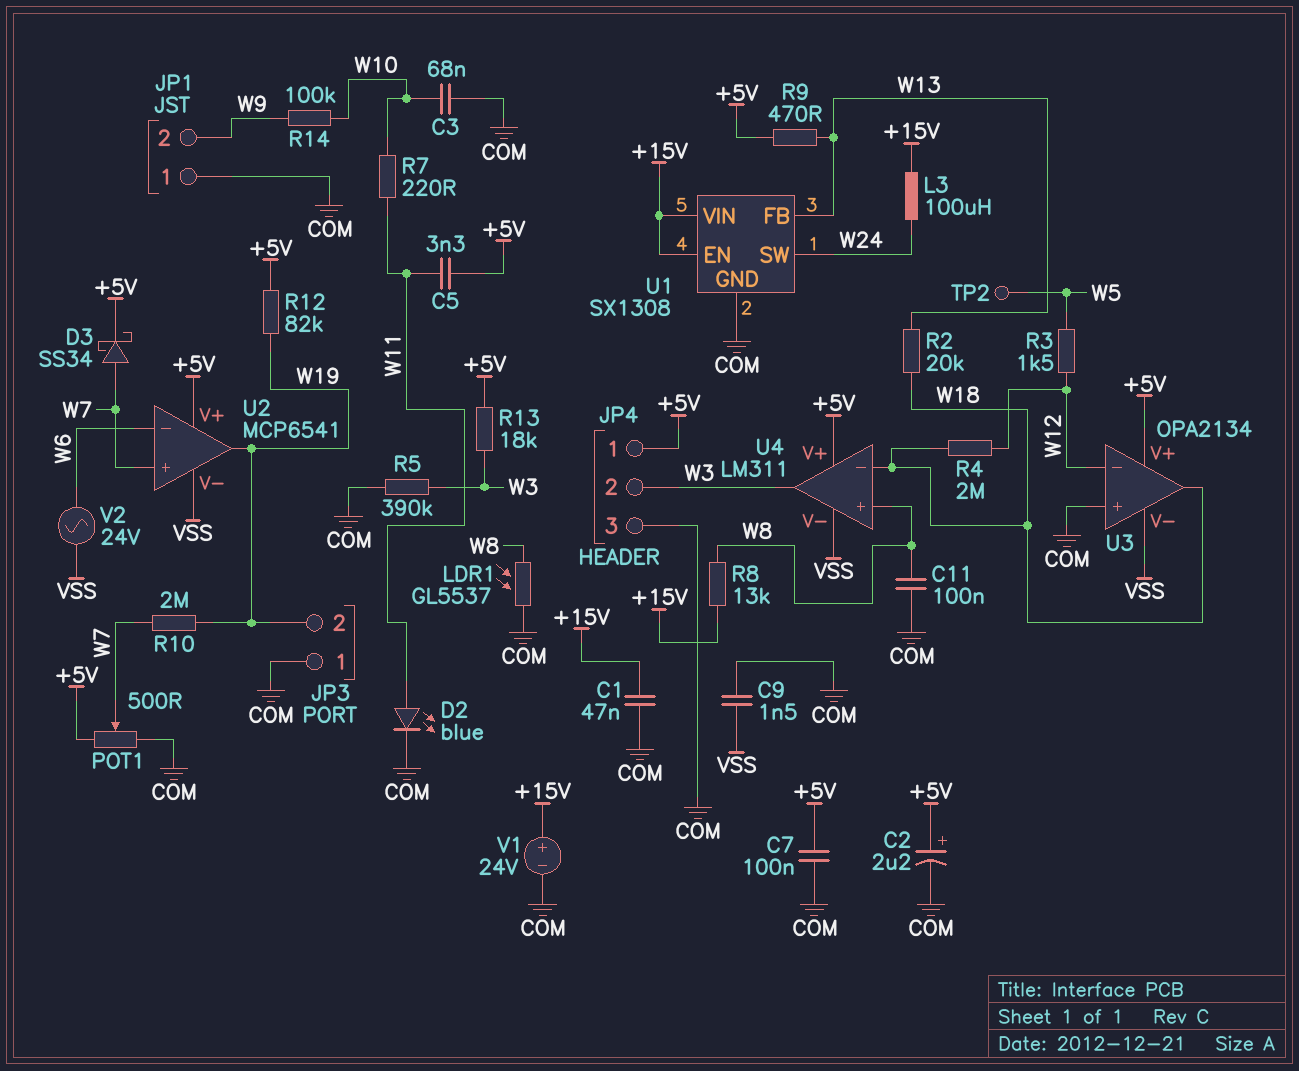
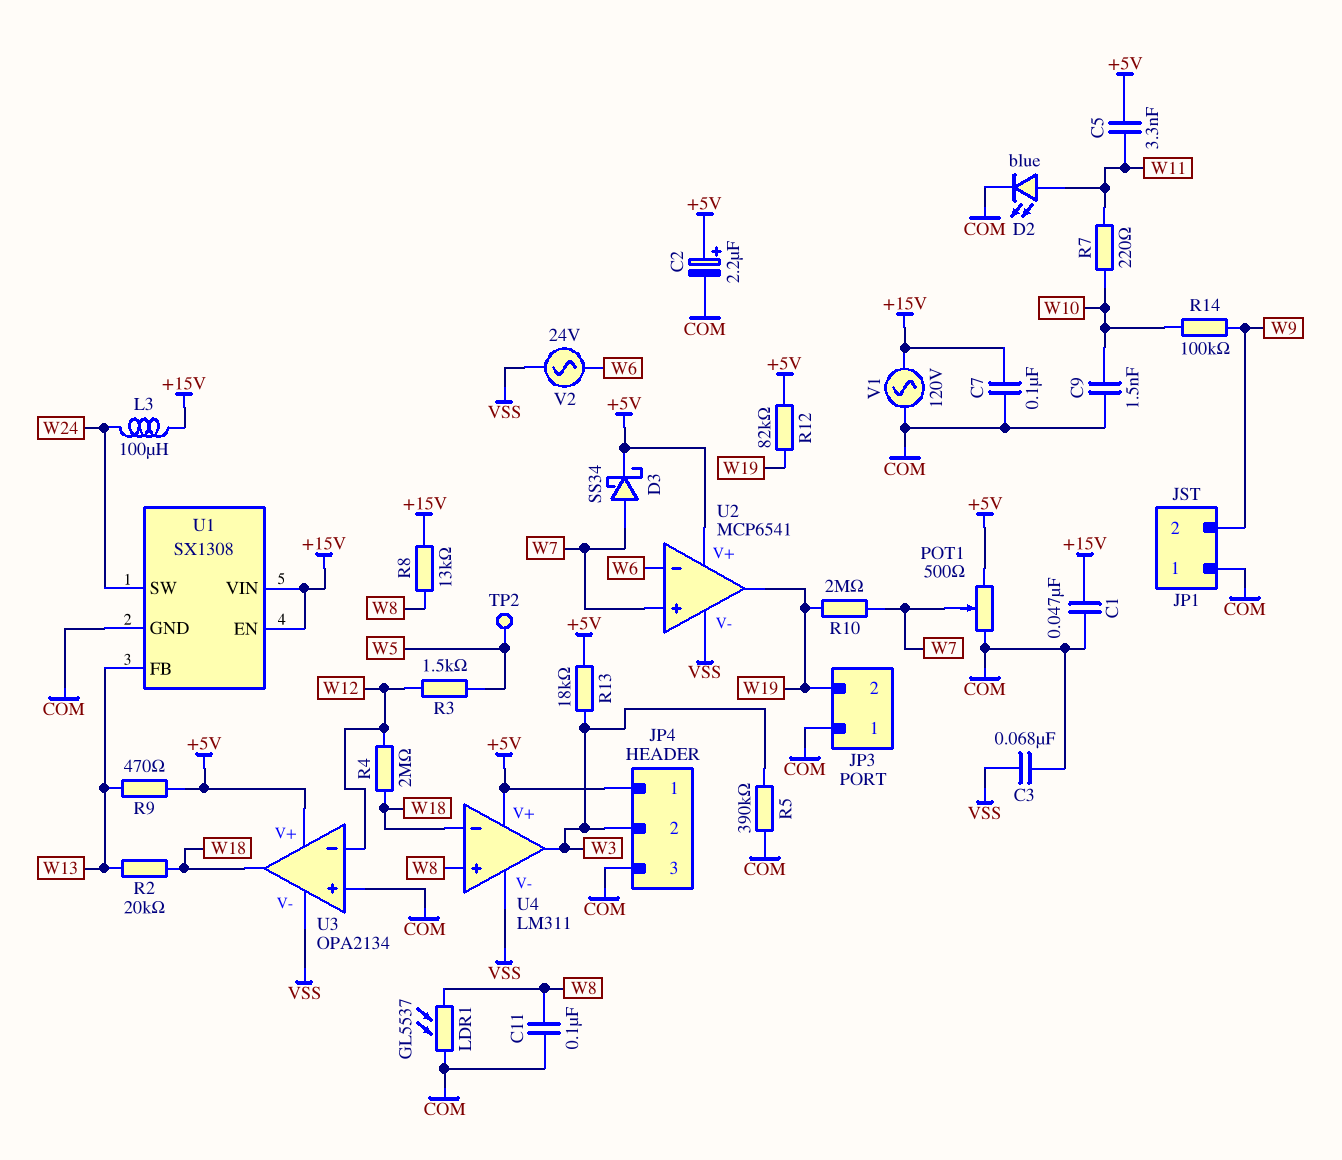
C3: 68nF (COM, W10) -> 68nF (COM, VSS)
C7: 100nF (+5V, COM) -> 100nF (+15V, COM)
C9: 1.5nF (COM, VSS) -> 1.5nF (COM, W10)
V1: 24V (plus +15V, minus COM) -> AC 120V (+15V, COM)

